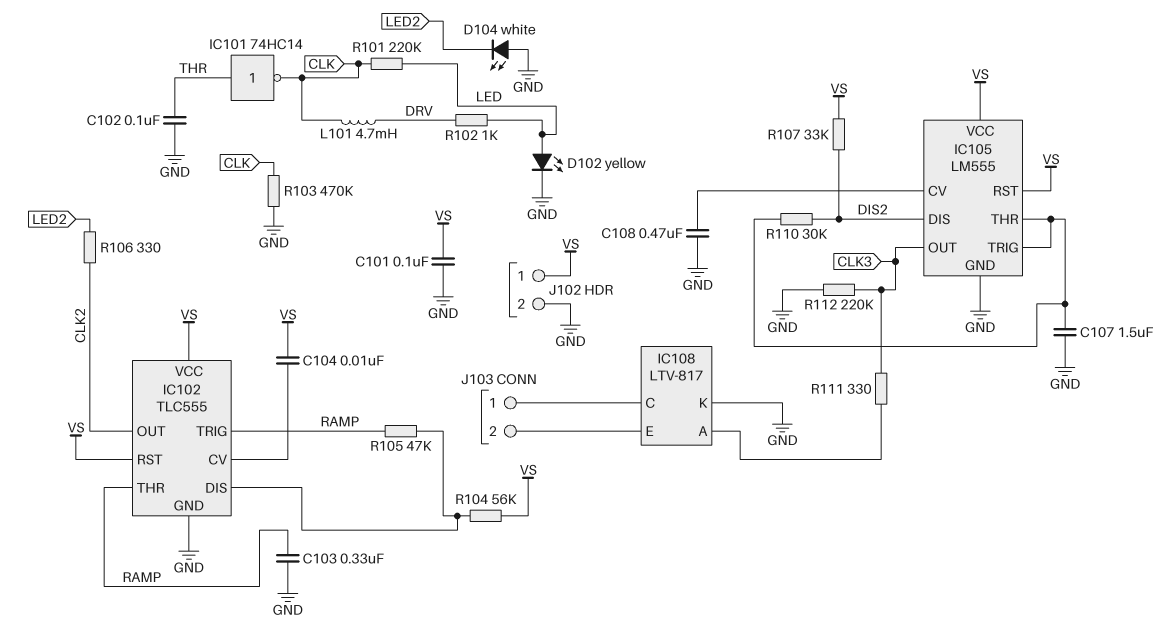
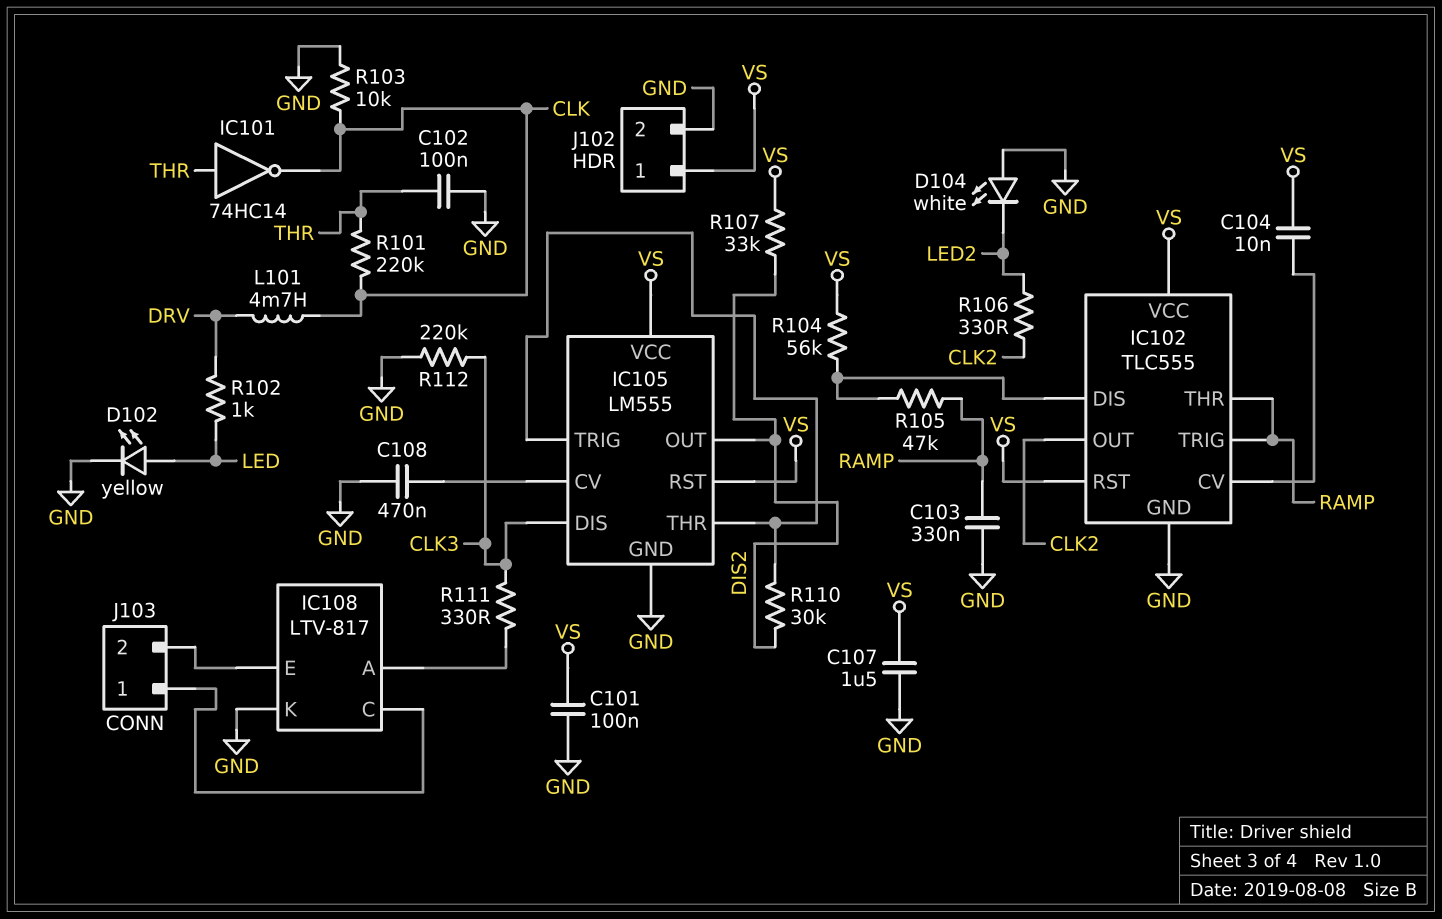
C107: 1.5uF (GND, IC105/THR) -> 1.5uF (GND, VS)
IC105 pin DIS: DIS2 -> CLK3
IC105 pin OUT: CLK3 -> DIS2
R101: 220k (CLK, LED) -> 220k (CLK, THR)
R103: 470k (CLK, GND) -> 10k (CLK, GND)

